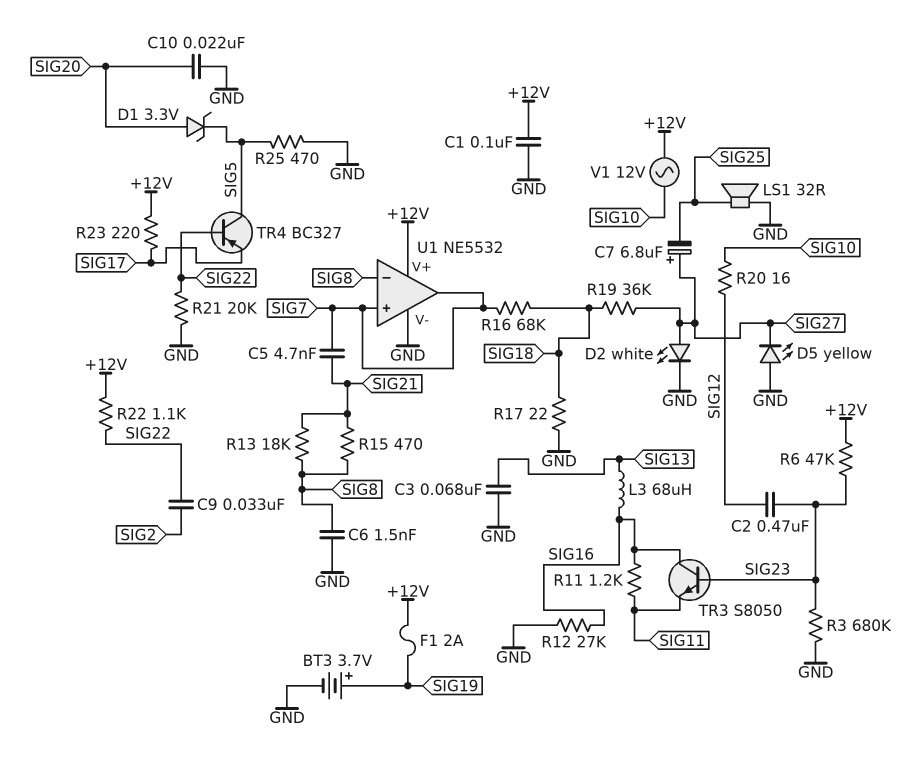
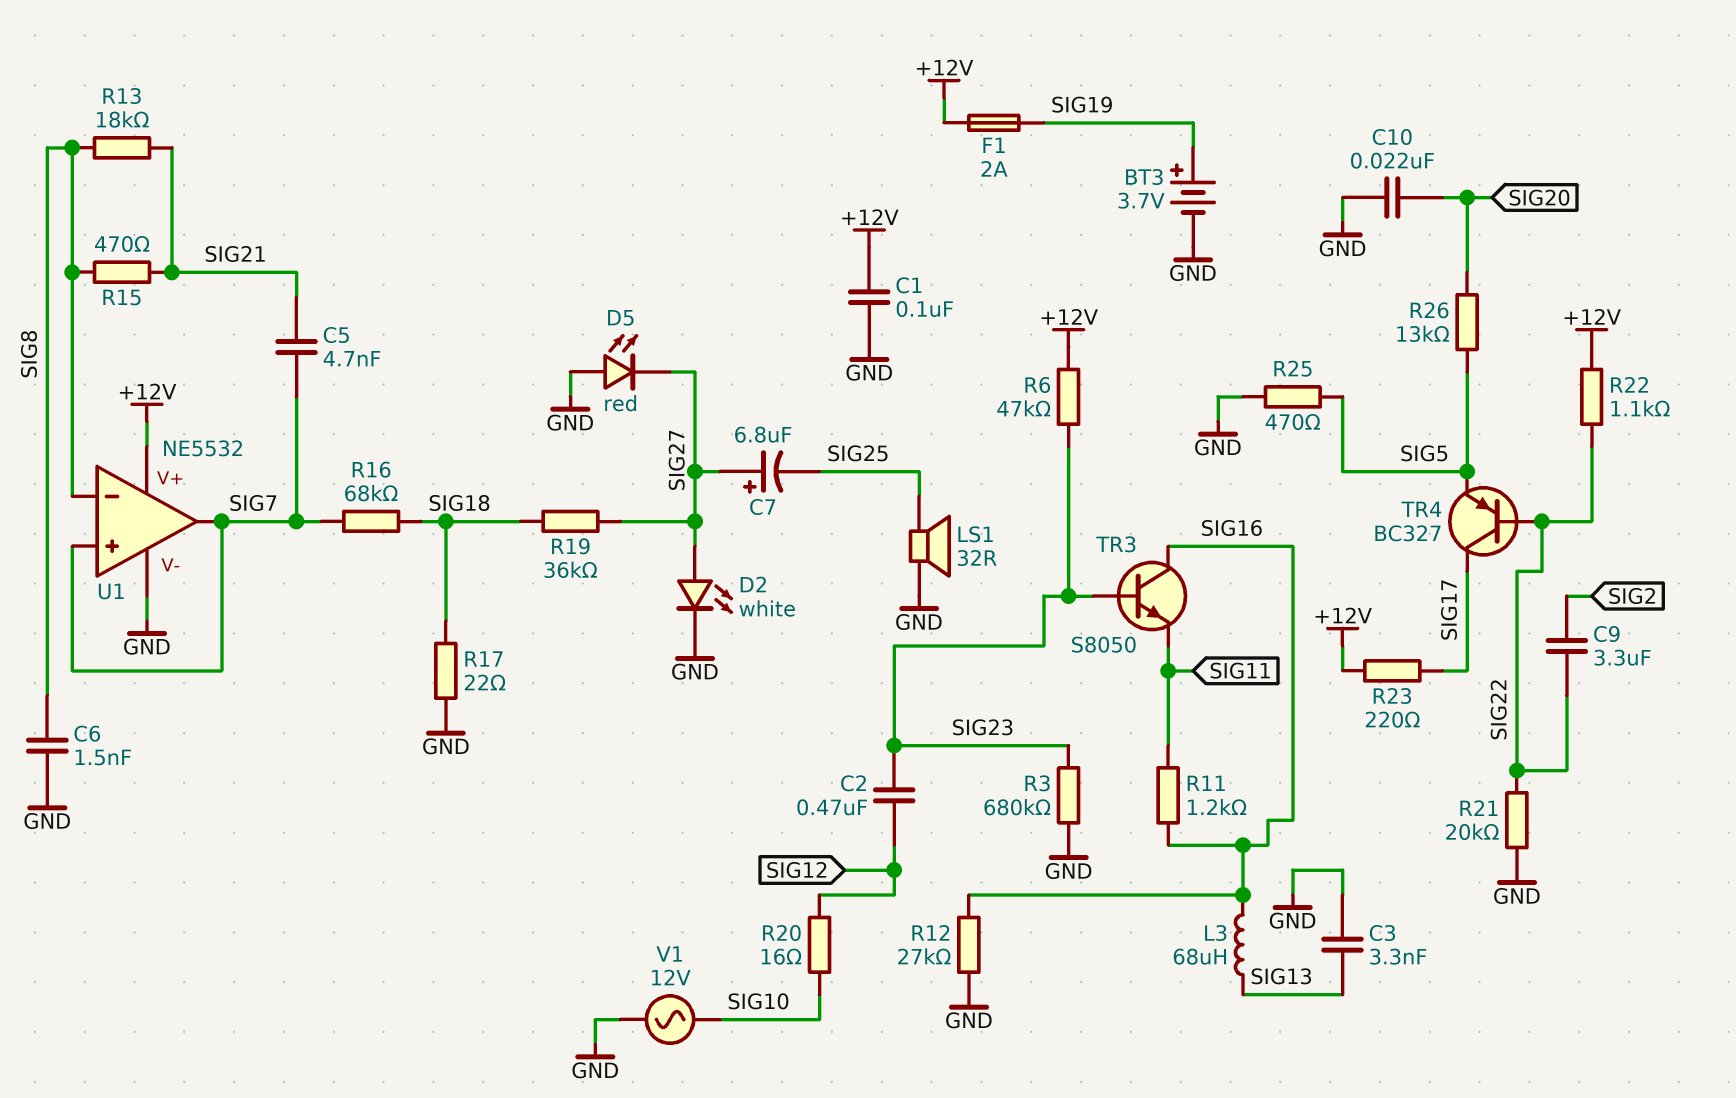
C3: 68nF (GND, SIG13) -> 3.3nF (GND, SIG13)
C9: 33nF (SIG2, SIG22) -> 3.3uF (SIG2, SIG22)
D1: zener 3.3V (A SIG20, K SIG5) -> none
D5: LED yellow (A GND, K SIG27) -> LED red (A GND, K SIG27)
R26: none -> 13k (SIG5, SIG20)
TR4: PNP BC327 (B SIG22, C SIG5, E SIG17) -> PNP BC327 (B SIG22, C SIG17, E SIG5)
V1: AC 12V (+12V, SIG10) -> AC 12V (GND, SIG10)

